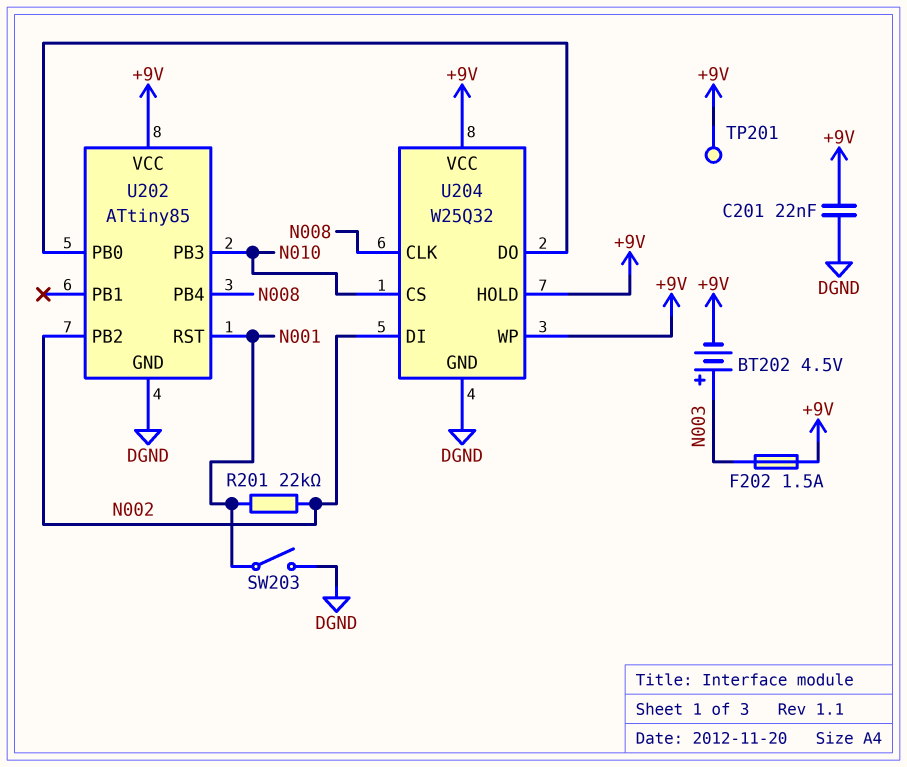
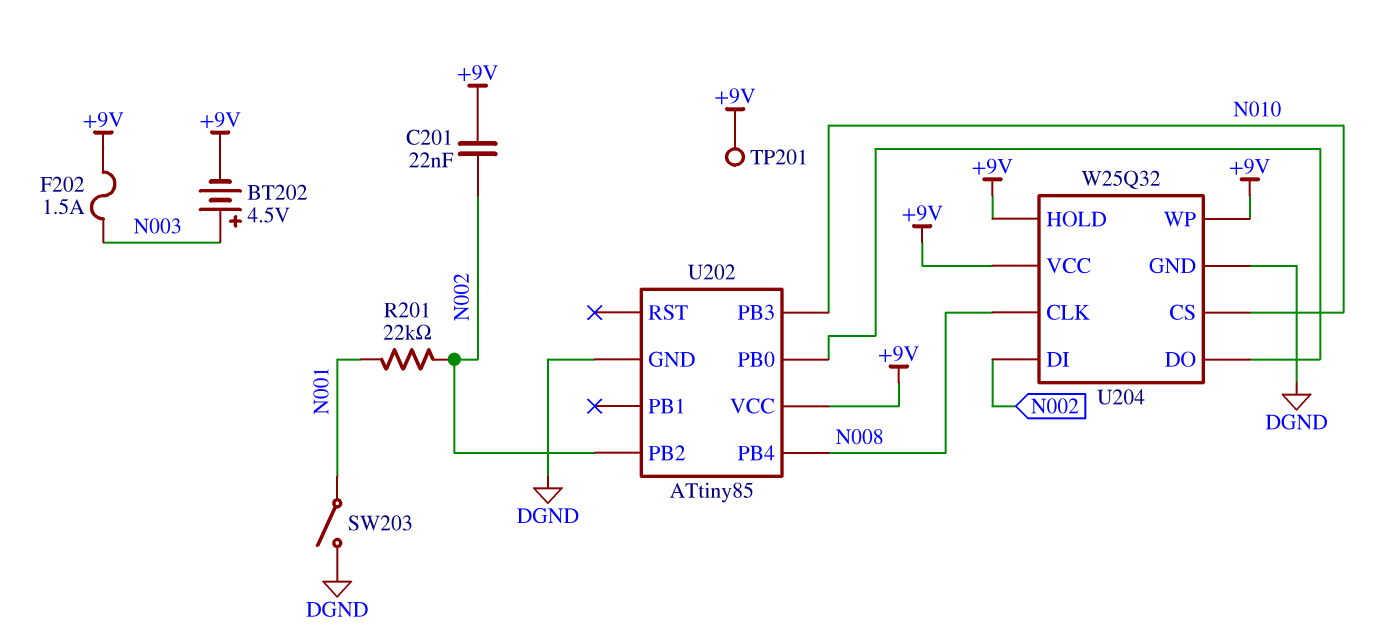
C201: 22nF (+9V, DGND) -> 22nF (+9V, N002)
U202 pin RST: N001 -> none

